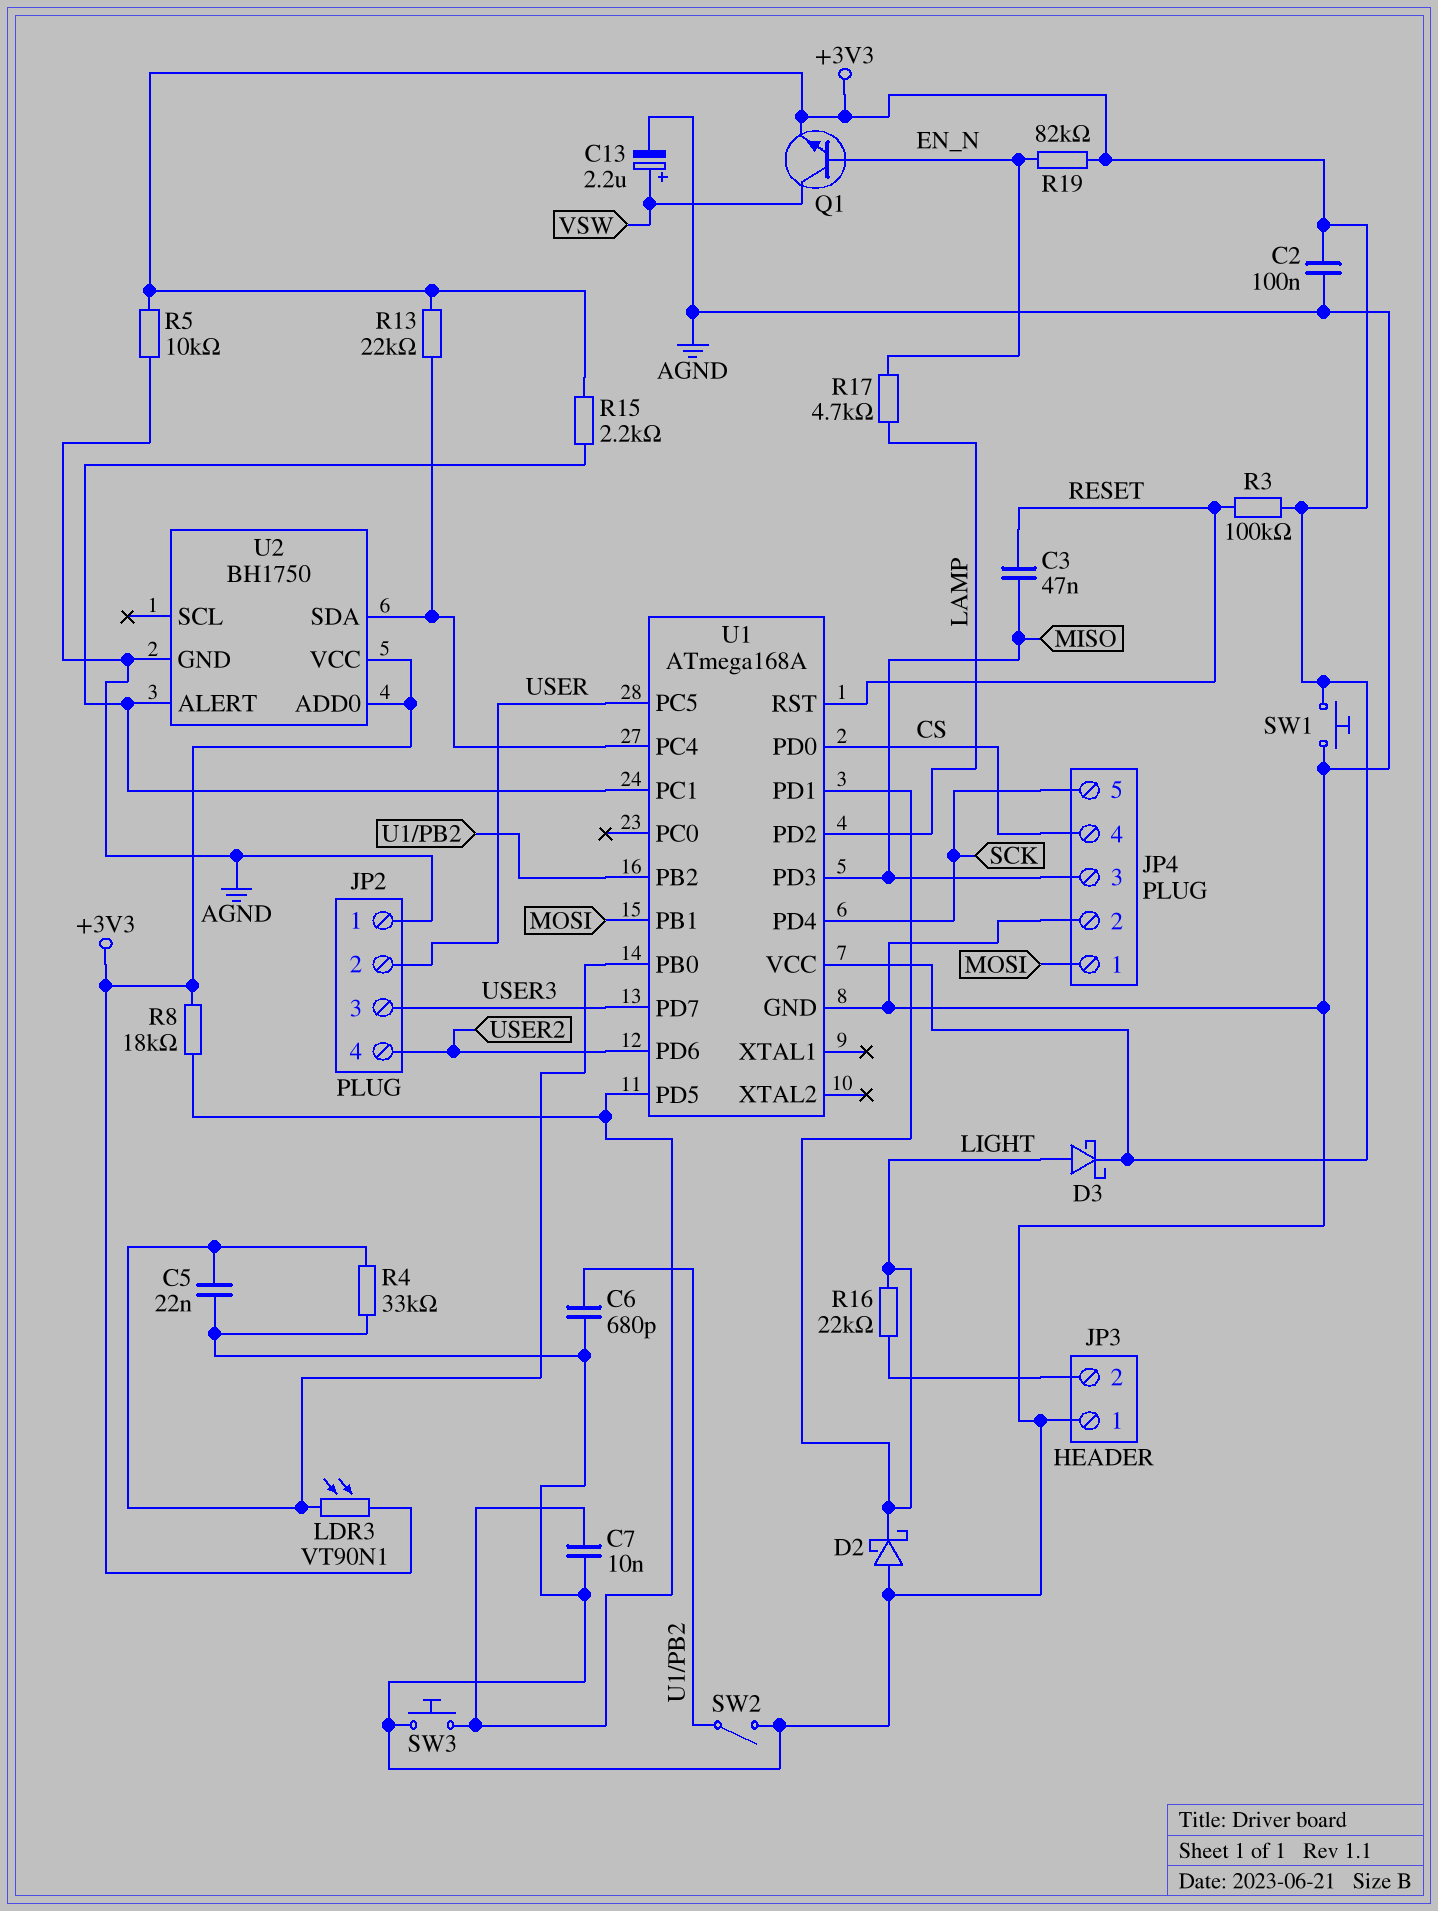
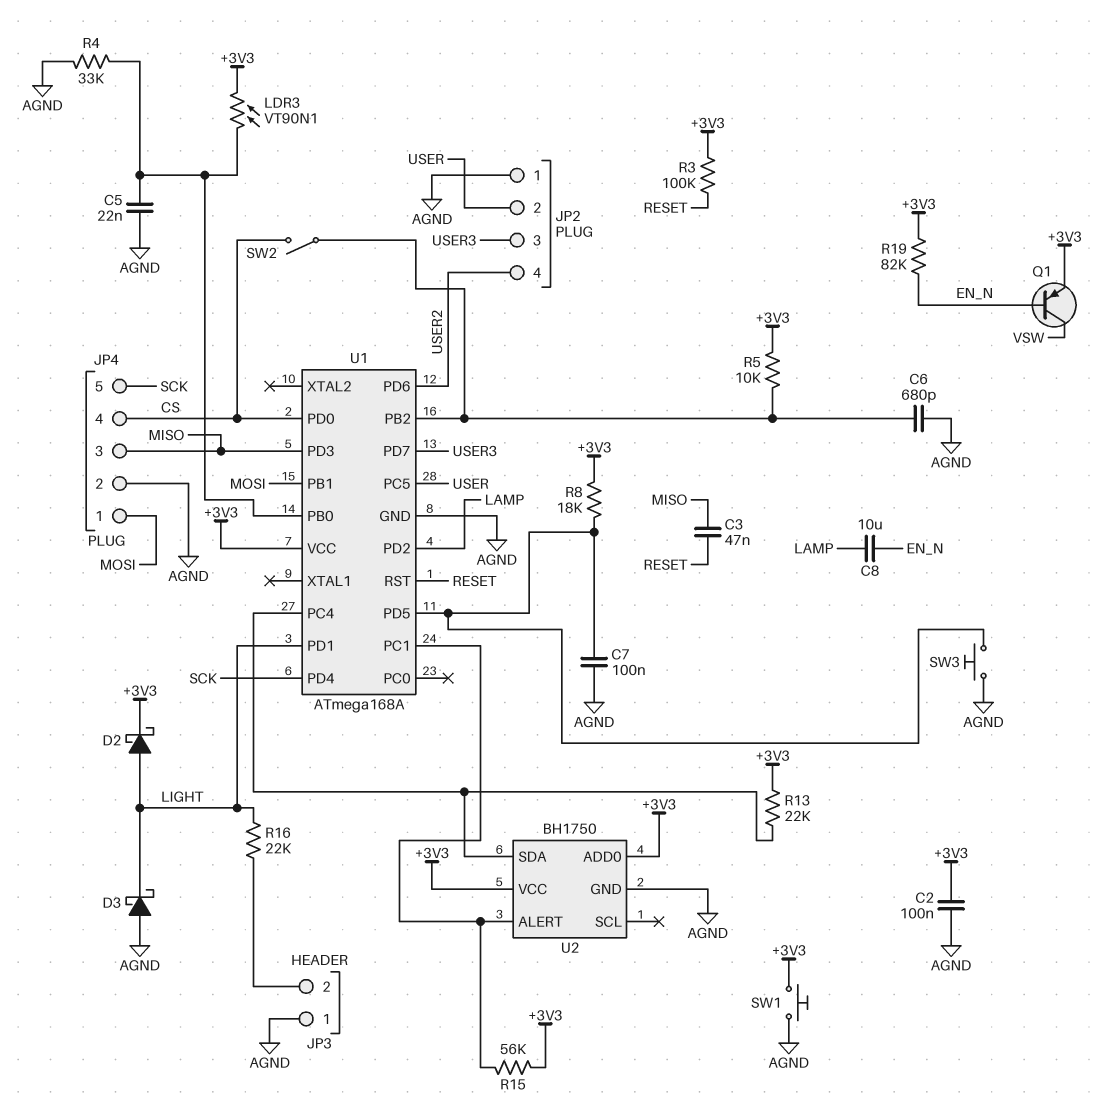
C7: 10nF (AGND, U1/PD5) -> 100nF (AGND, U1/PD5)
C8: none -> 10uF (EN_N, LAMP)
C13: 2.2uF (plus VSW, minus AGND) -> none
D2: schottky (A AGND, K LIGHT) -> schottky (A LIGHT, K +3V3)
D3: schottky (A LIGHT, K +3V3) -> schottky (A AGND, K LIGHT)
Q1: NPN (B EN_N, C VSW, E +3V3) -> PNP (B EN_N, C VSW, E +3V3)
R5: 10k (+3V3, AGND) -> 10k (+3V3, U1/PB2)
R15: 2.2k (+3V3, U1/PC1) -> 56k (+3V3, U1/PC1)
R17: 4.7k (EN_N, LAMP) -> none
SW2: switch (AGND, U1/PB2) -> switch (CS, U1/PB2)

